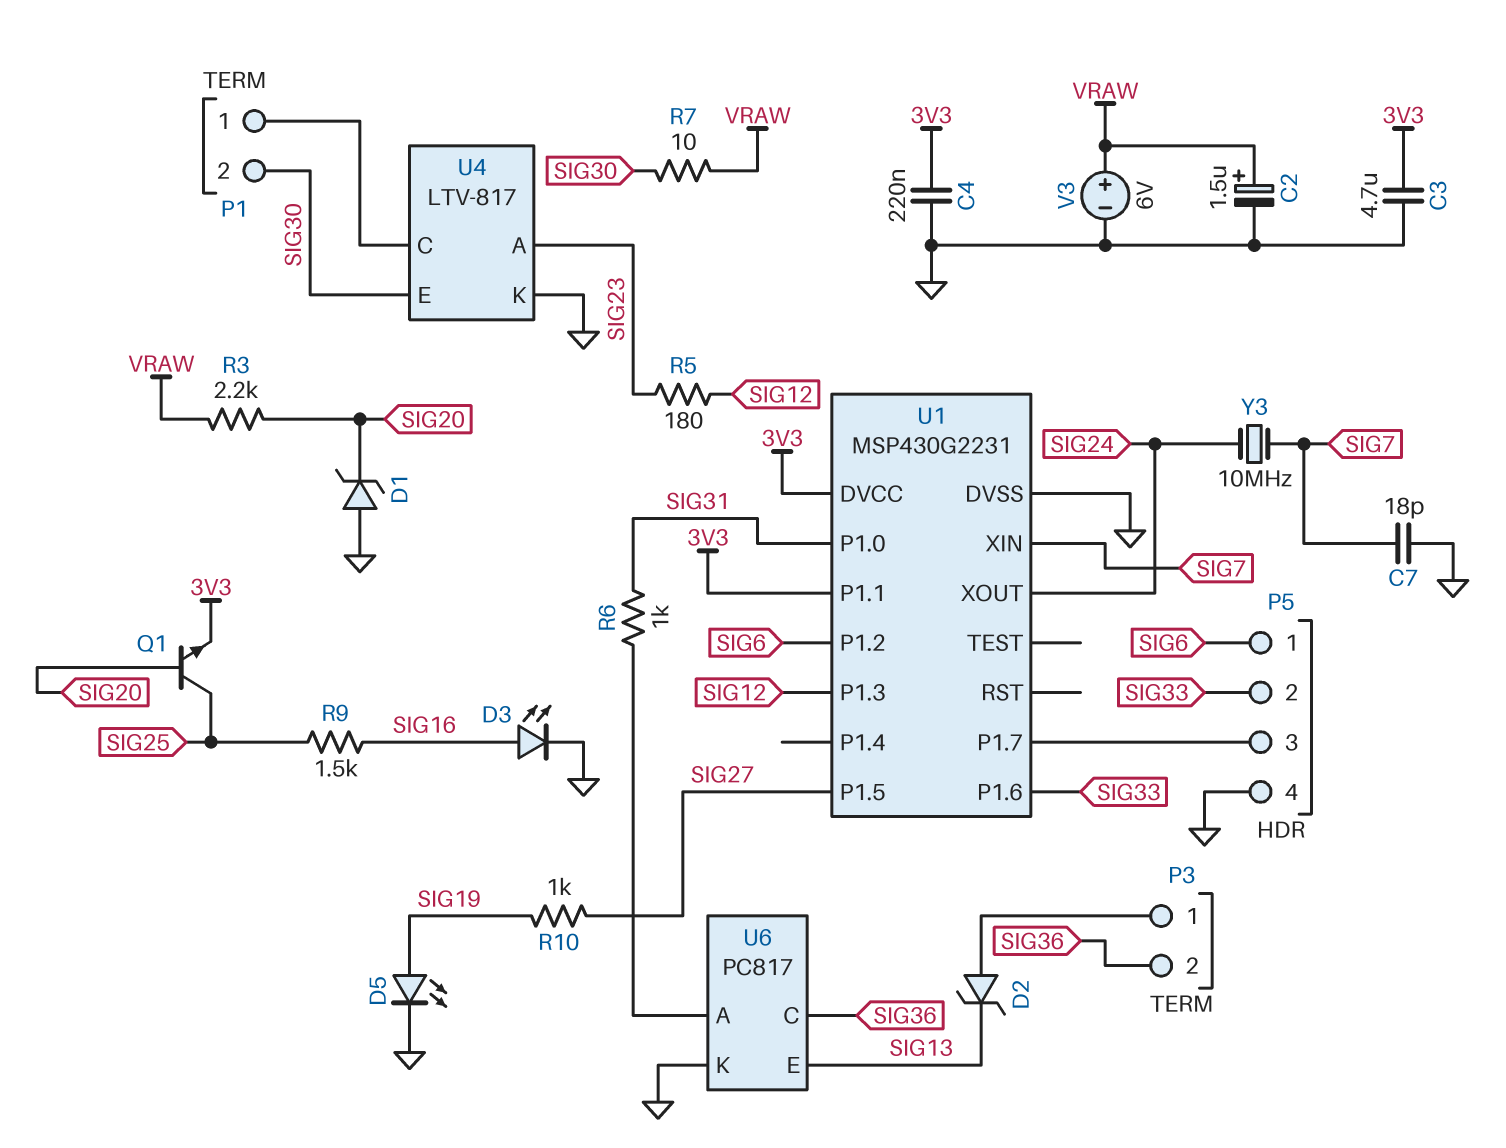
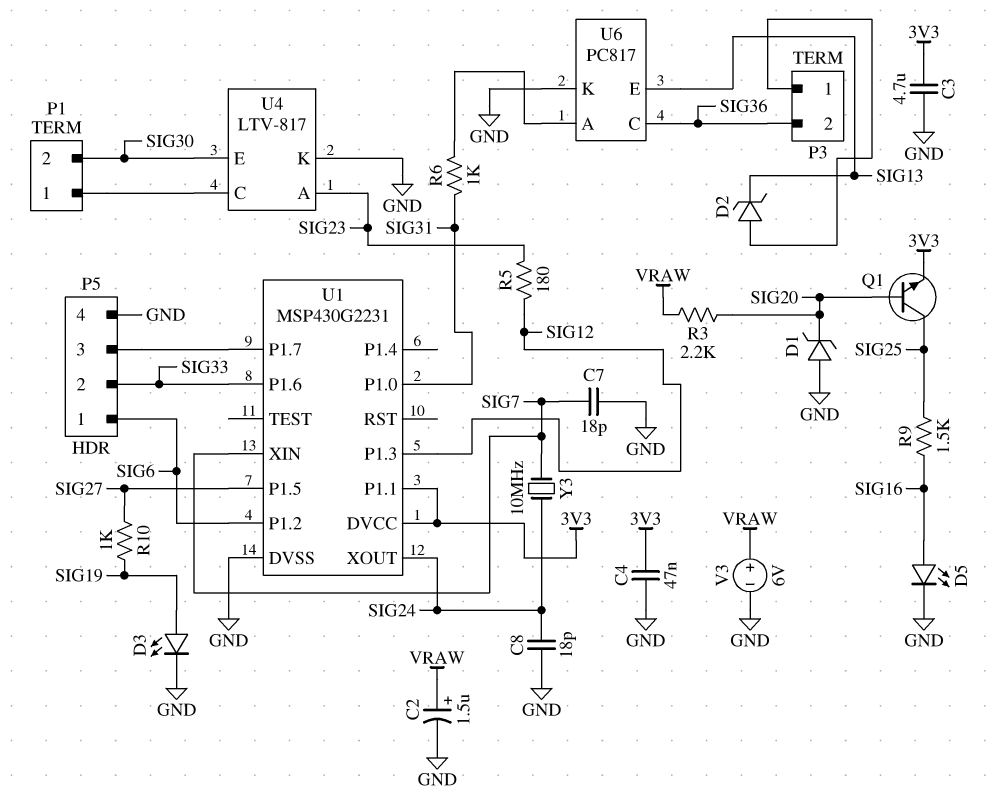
C4: 220nF (3V3, GND) -> 47nF (3V3, GND)
C8: none -> 18pF (GND, SIG24)
D3: LED (A SIG16, K GND) -> LED (A SIG19, K GND)
D5: LED (A SIG19, K GND) -> LED (A SIG16, K GND)
R7: 10 (SIG30, VRAW) -> none

